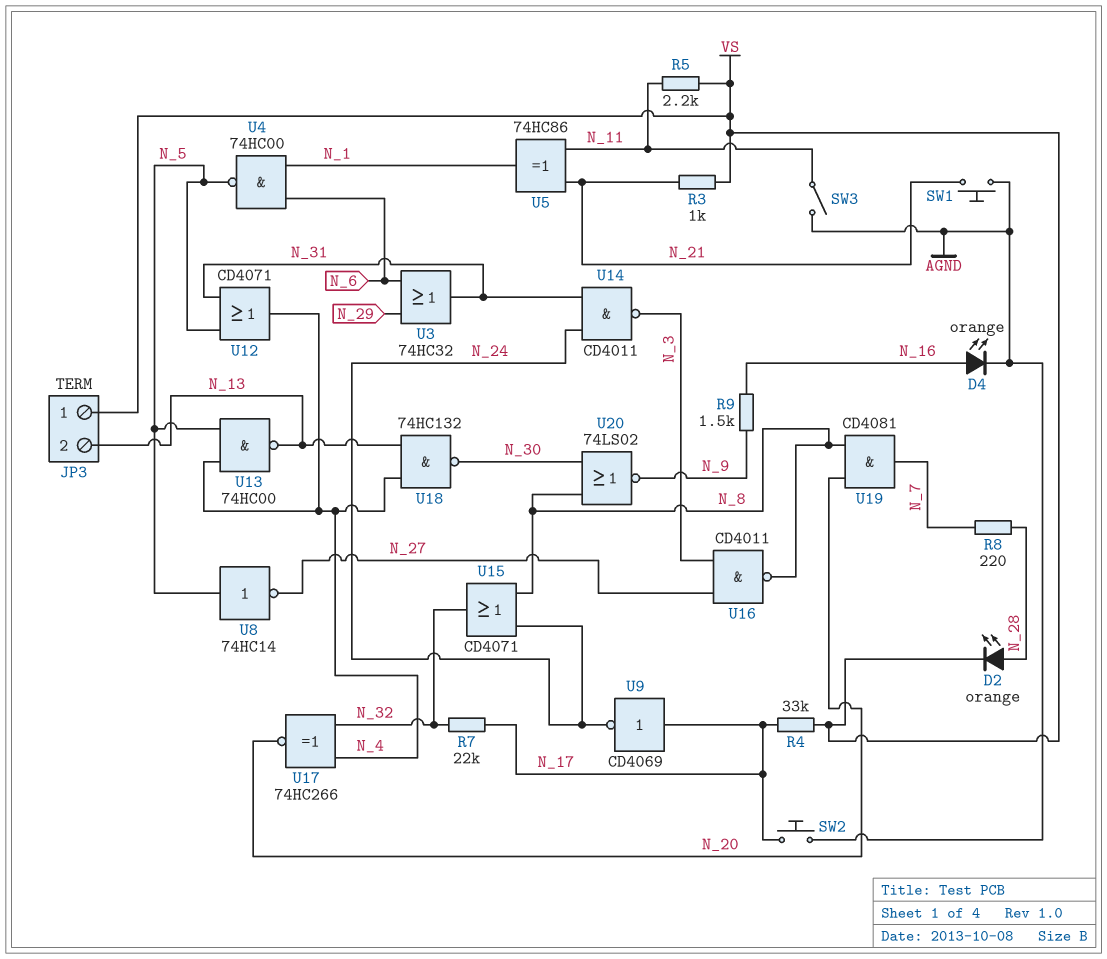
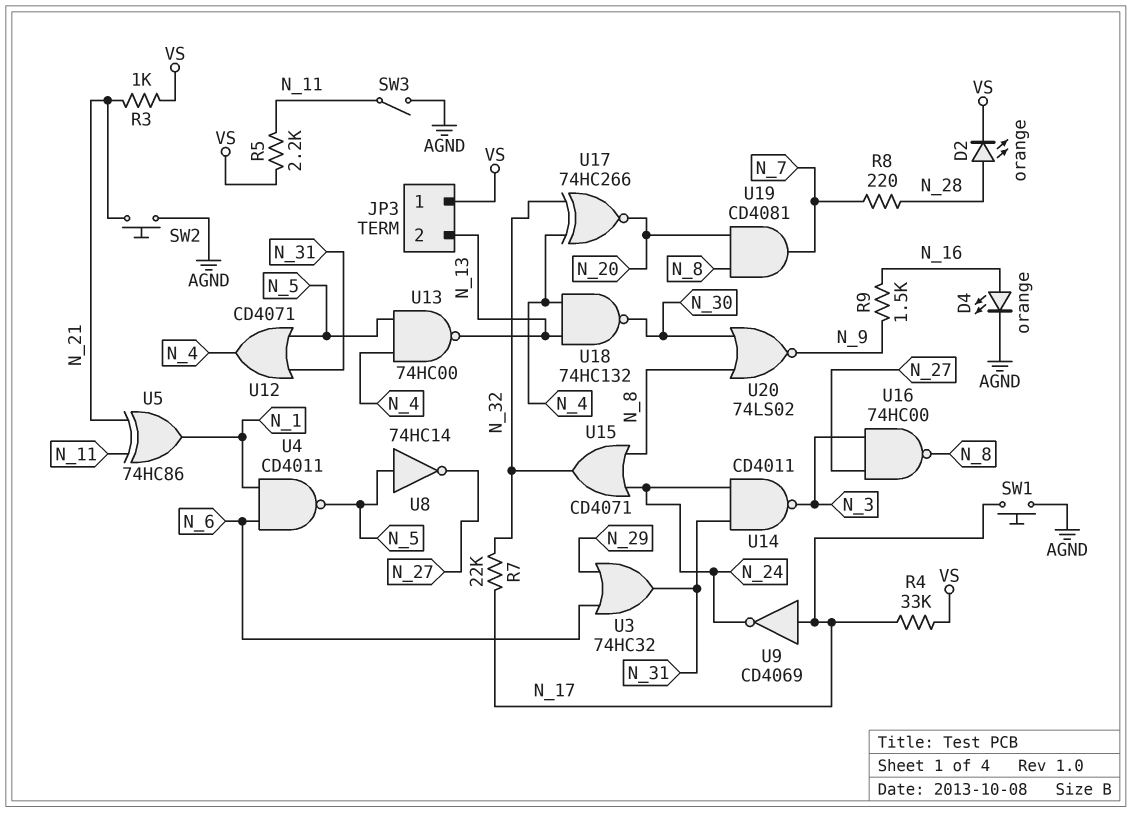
SW1: button (AGND, N_21) -> button (AGND, N_17)
SW2: button (AGND, N_17) -> button (AGND, N_21)
U4: NAND 74HC00 (in N_1, in N_6, out N_5) -> NAND CD4011 (in N_1, in N_6, out N_5)
U16: NAND CD4011 (in N_3, in N_27, out N_8) -> NAND 74HC00 (in N_3, in N_27, out N_8)

